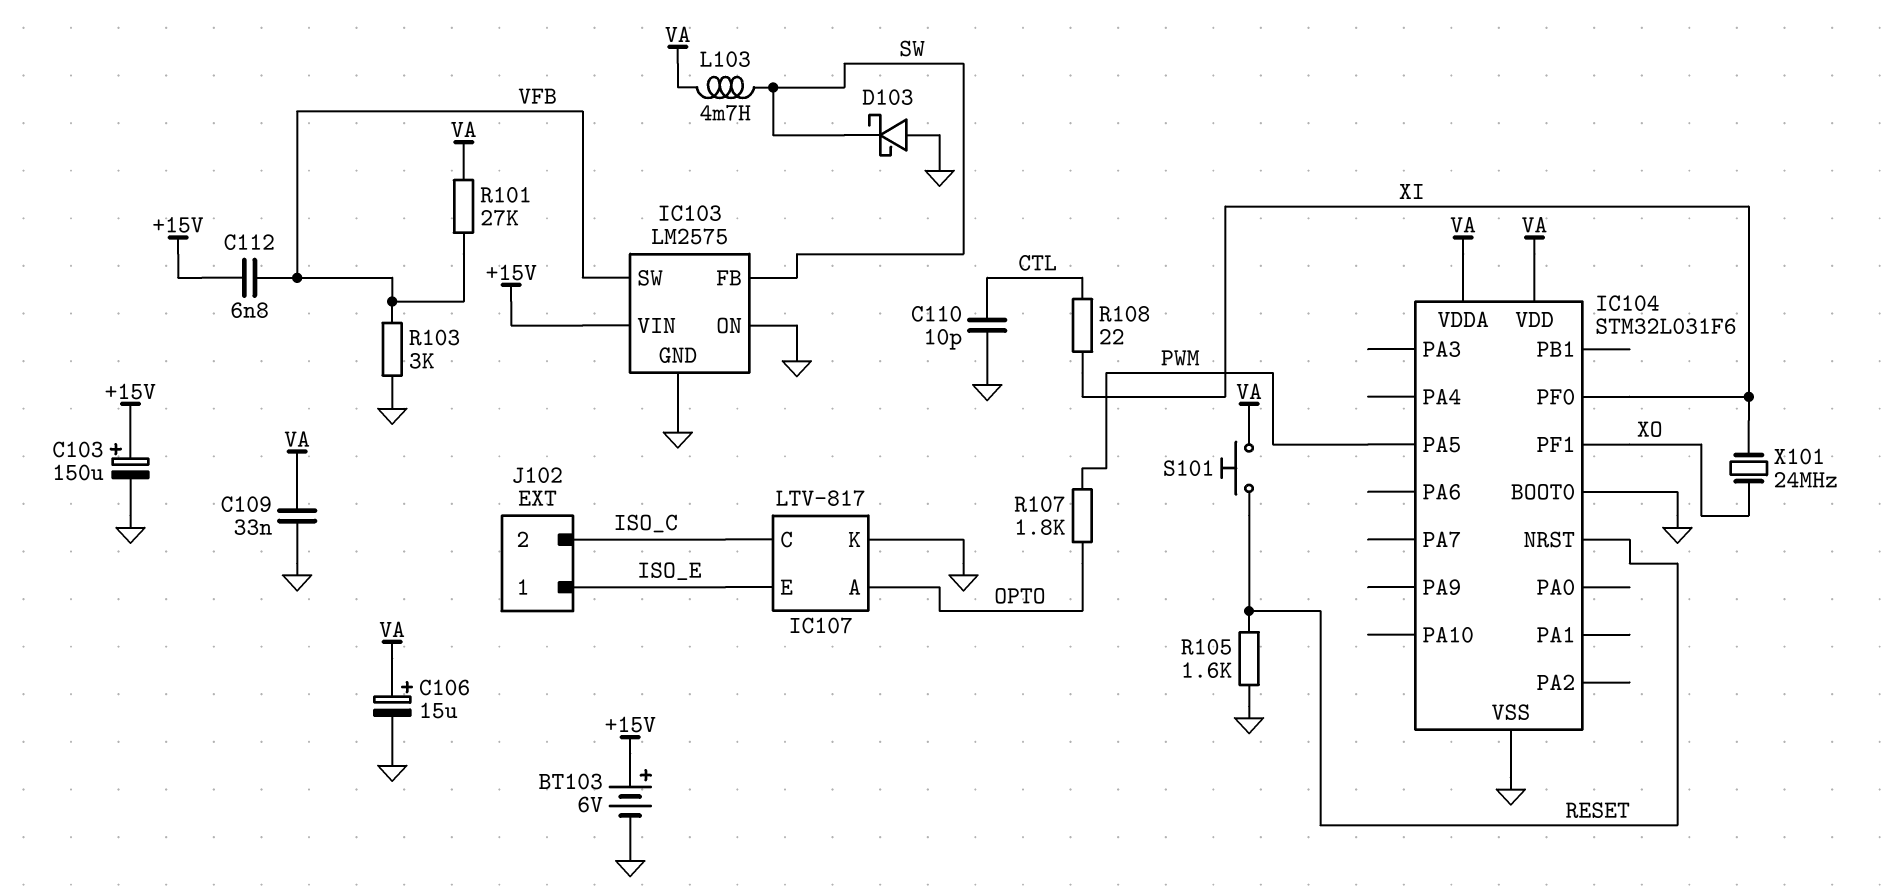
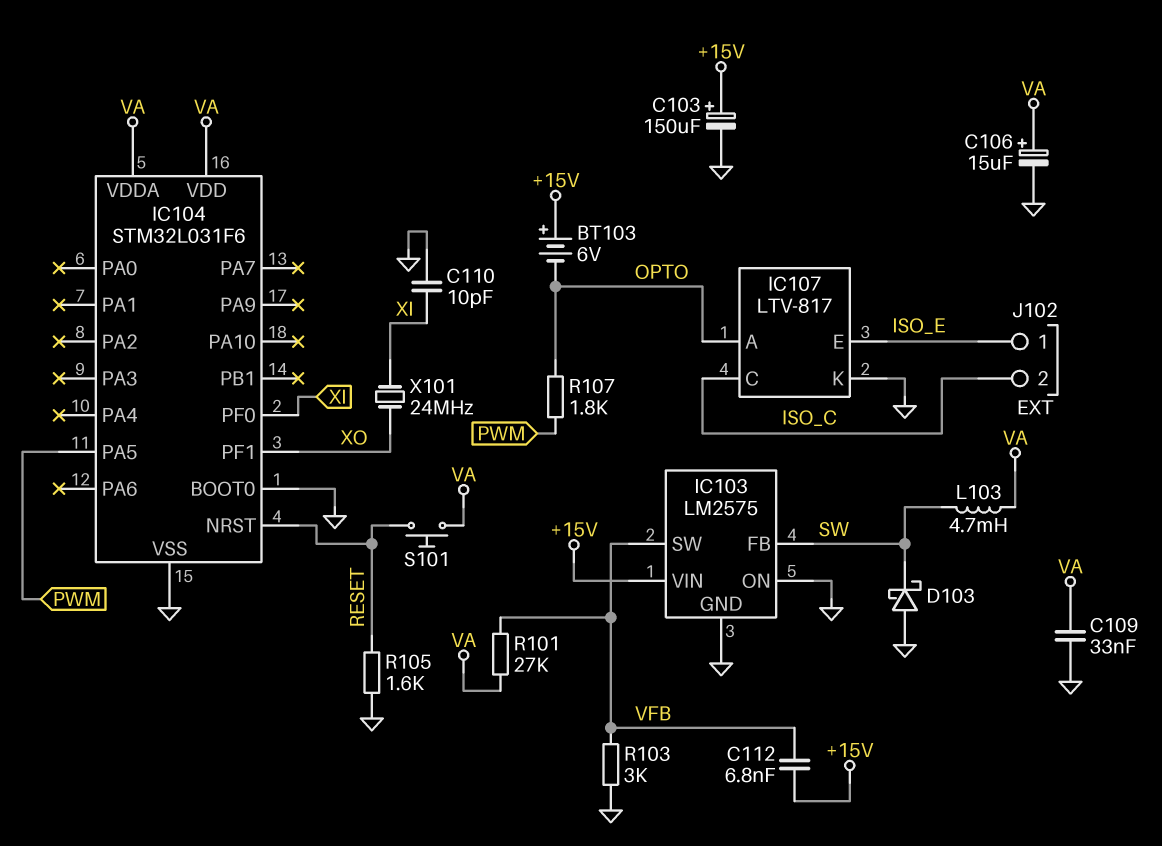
BT103: 6V (plus +15V, minus GND) -> 6V (plus +15V, minus OPTO)
C110: 10pF (CTL, GND) -> 10pF (GND, XI)
R108: 22 (CTL, XI) -> none

